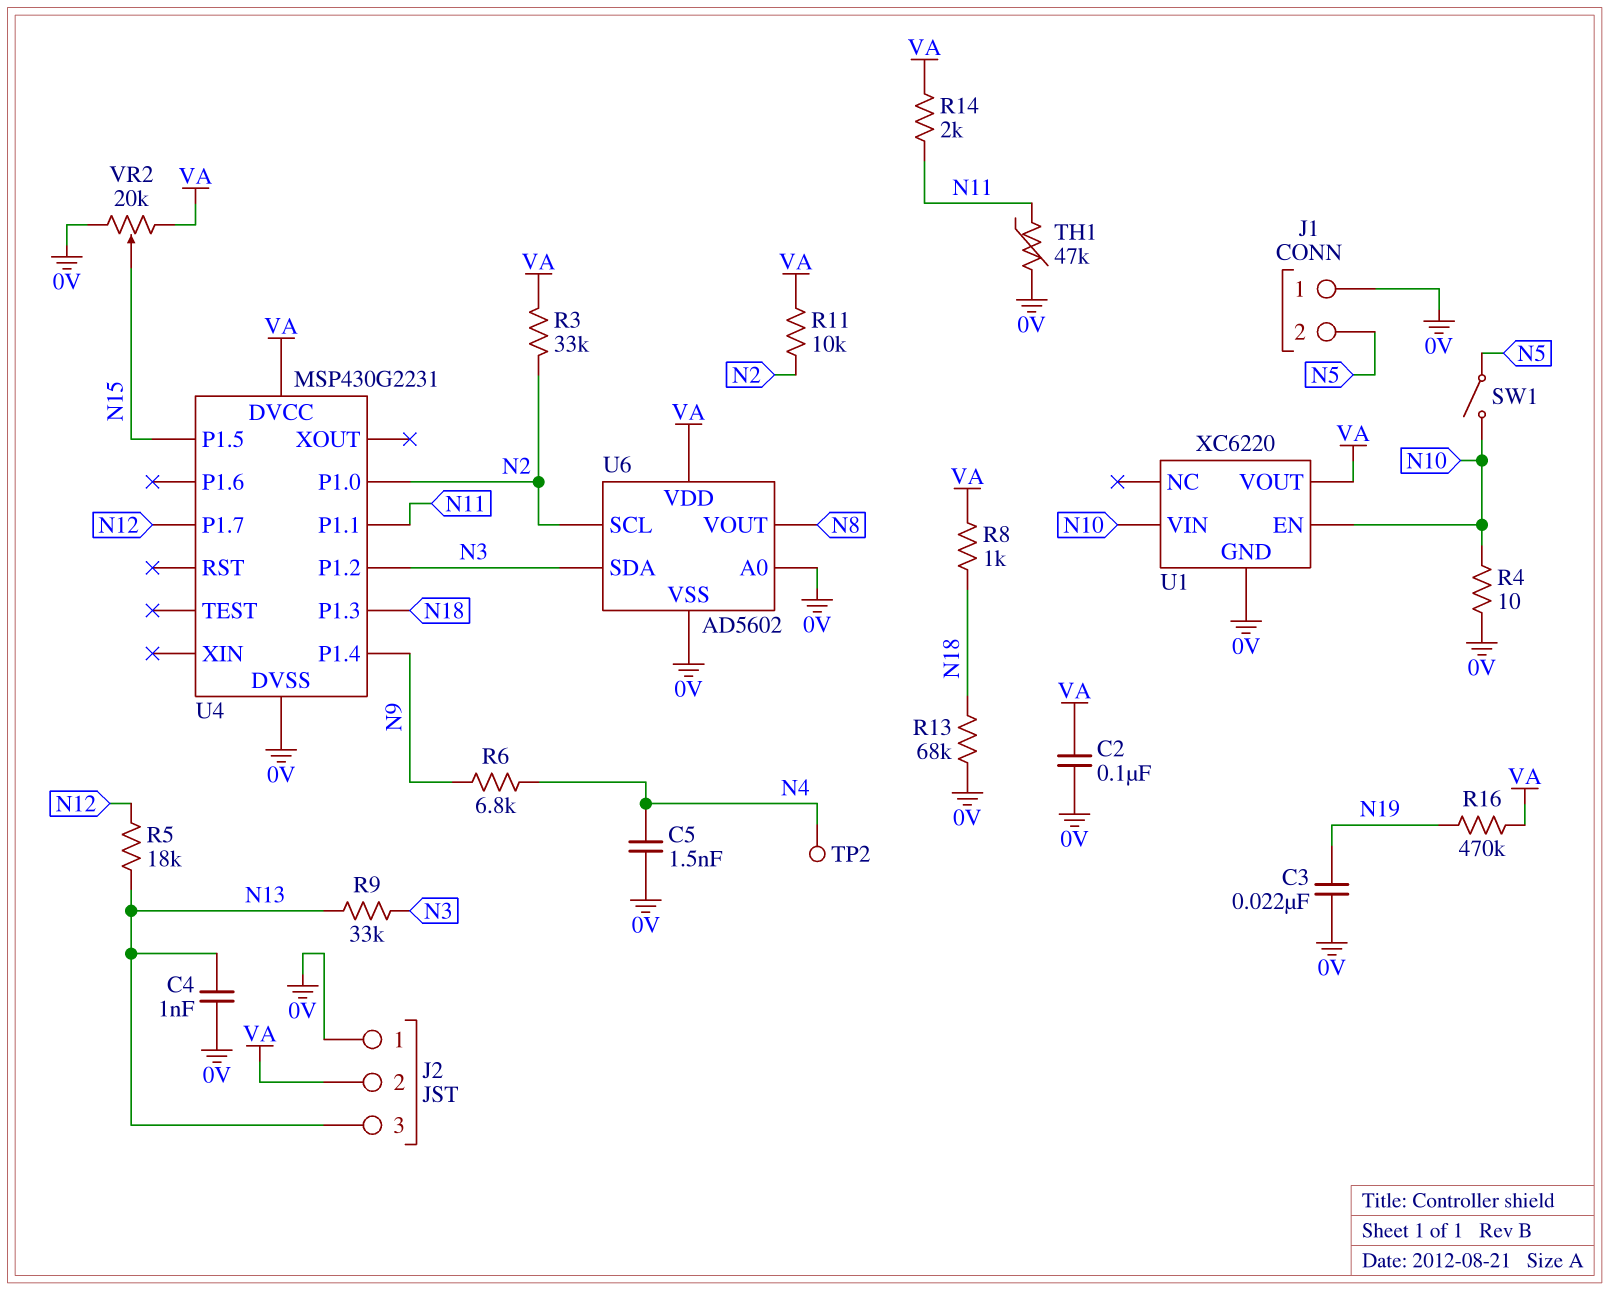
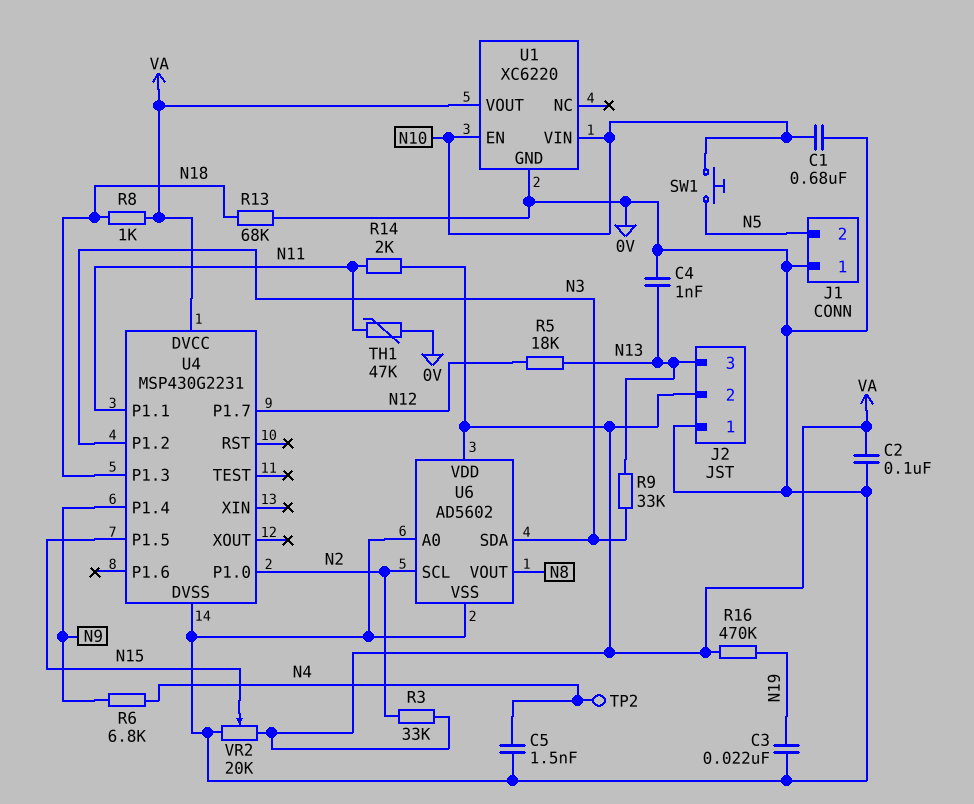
C1: none -> 680nF (0V, N10)
R4: 10 (0V, N10) -> none
R11: 10k (N2, VA) -> none
SW1: switch (N5, N10) -> button (N5, N10)

